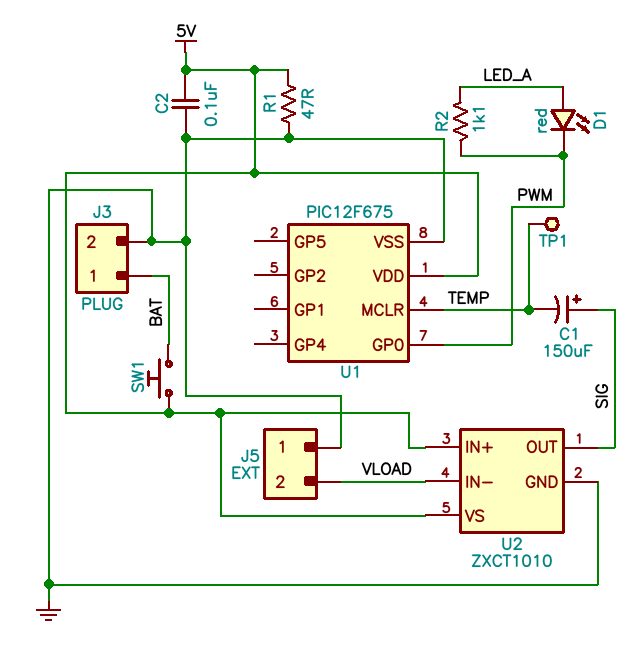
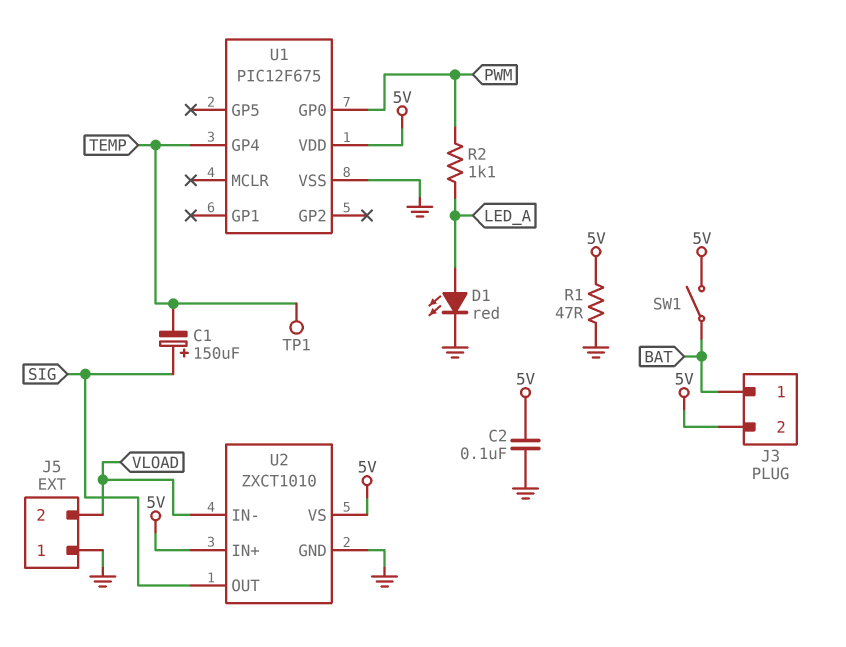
D1: LED red (A LED_A, K PWM) -> LED red (A LED_A, K GND)
J3 pin 2: GND -> 5V
SW1: button (5V, BAT) -> switch (5V, BAT)
U1 pin GP4: none -> TEMP
U1 pin MCLR: TEMP -> none

